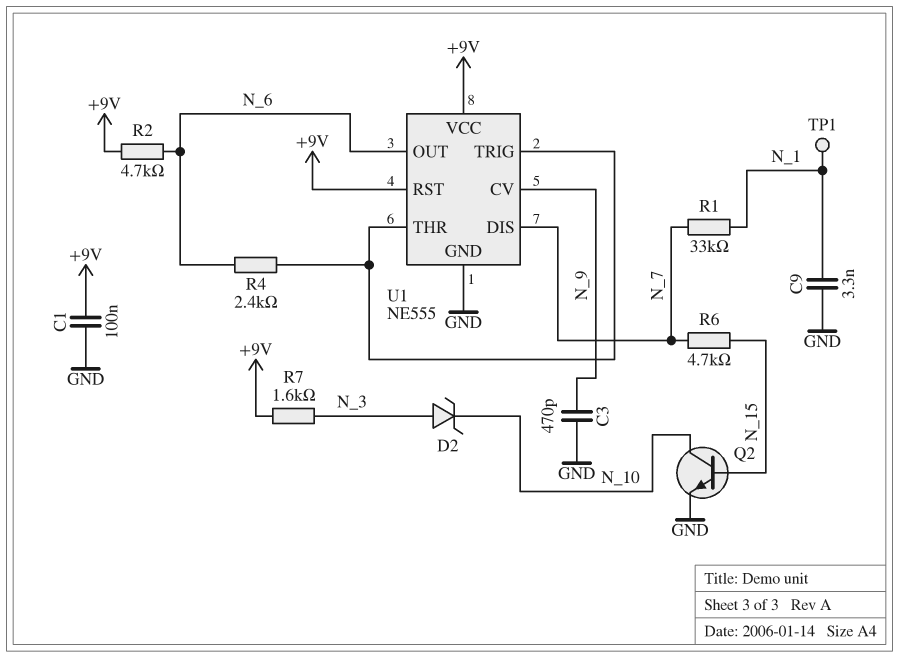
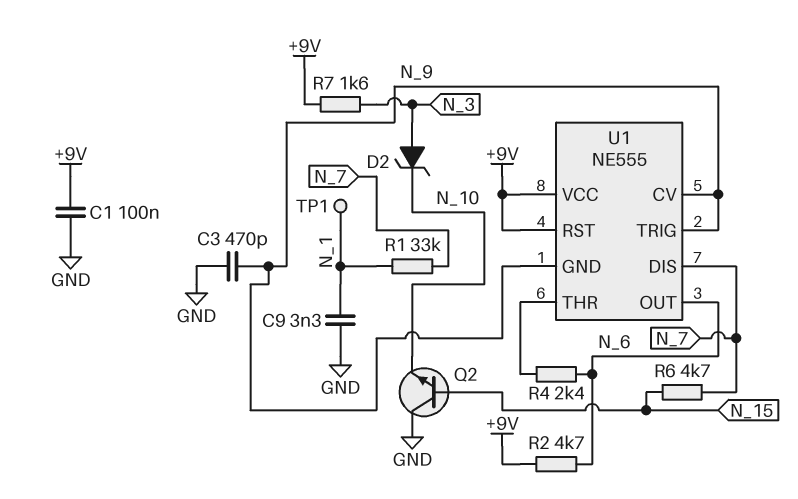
Q2: NPN (B N_15, C N_10, E GND) -> NPN (B N_15, C GND, E N_10)
U1 pin GND: GND -> N_9
U1 pin TRIG: U1/THR -> N_9

